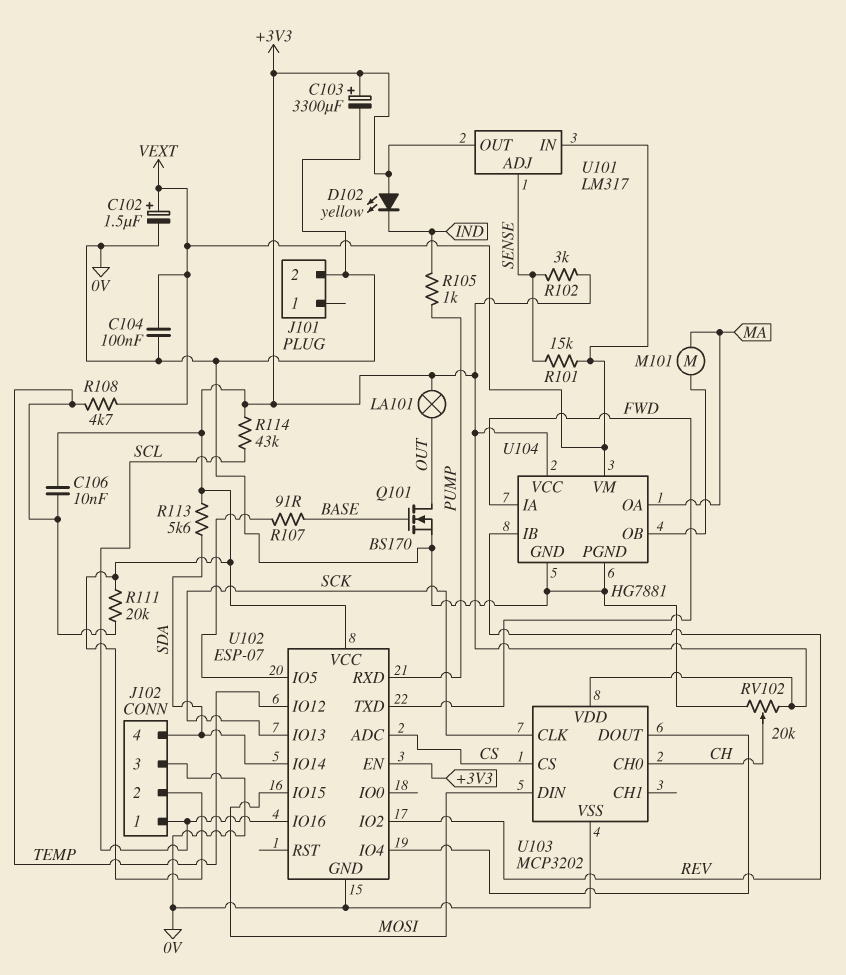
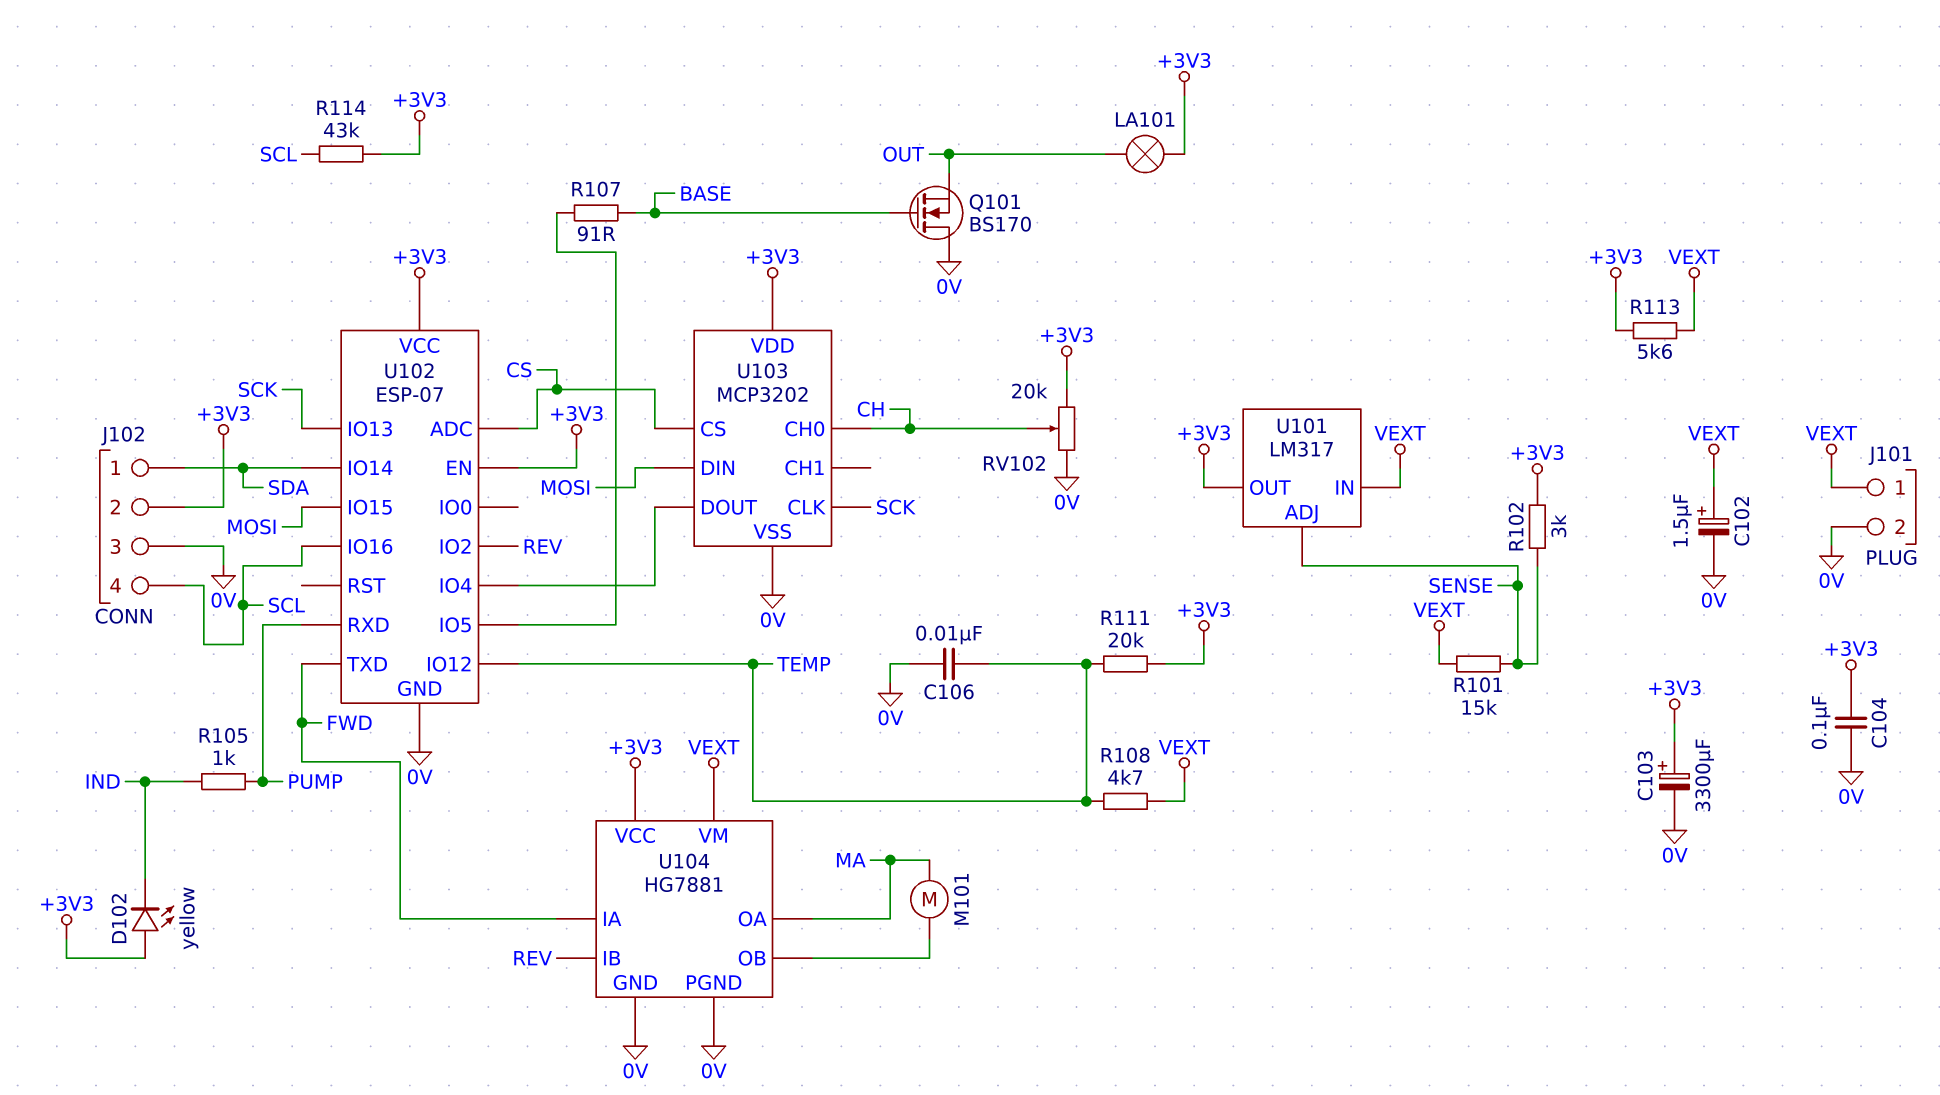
C104: 100nF (0V, VEXT) -> 100nF (+3V3, 0V)
C106: 10nF (+3V3, TEMP) -> 10nF (0V, TEMP)
J101 pin 1: none -> VEXT
J102 pin 1: SCL -> SDA
J102 pin 4: SDA -> SCL
Q101: NMOS BS170 (G BASE, D OUT, S 0V) -> NMOS BS170 (G BASE, D 0V, S OUT)
R113: 5.6k (+3V3, SDA) -> 5.6k (+3V3, VEXT)

